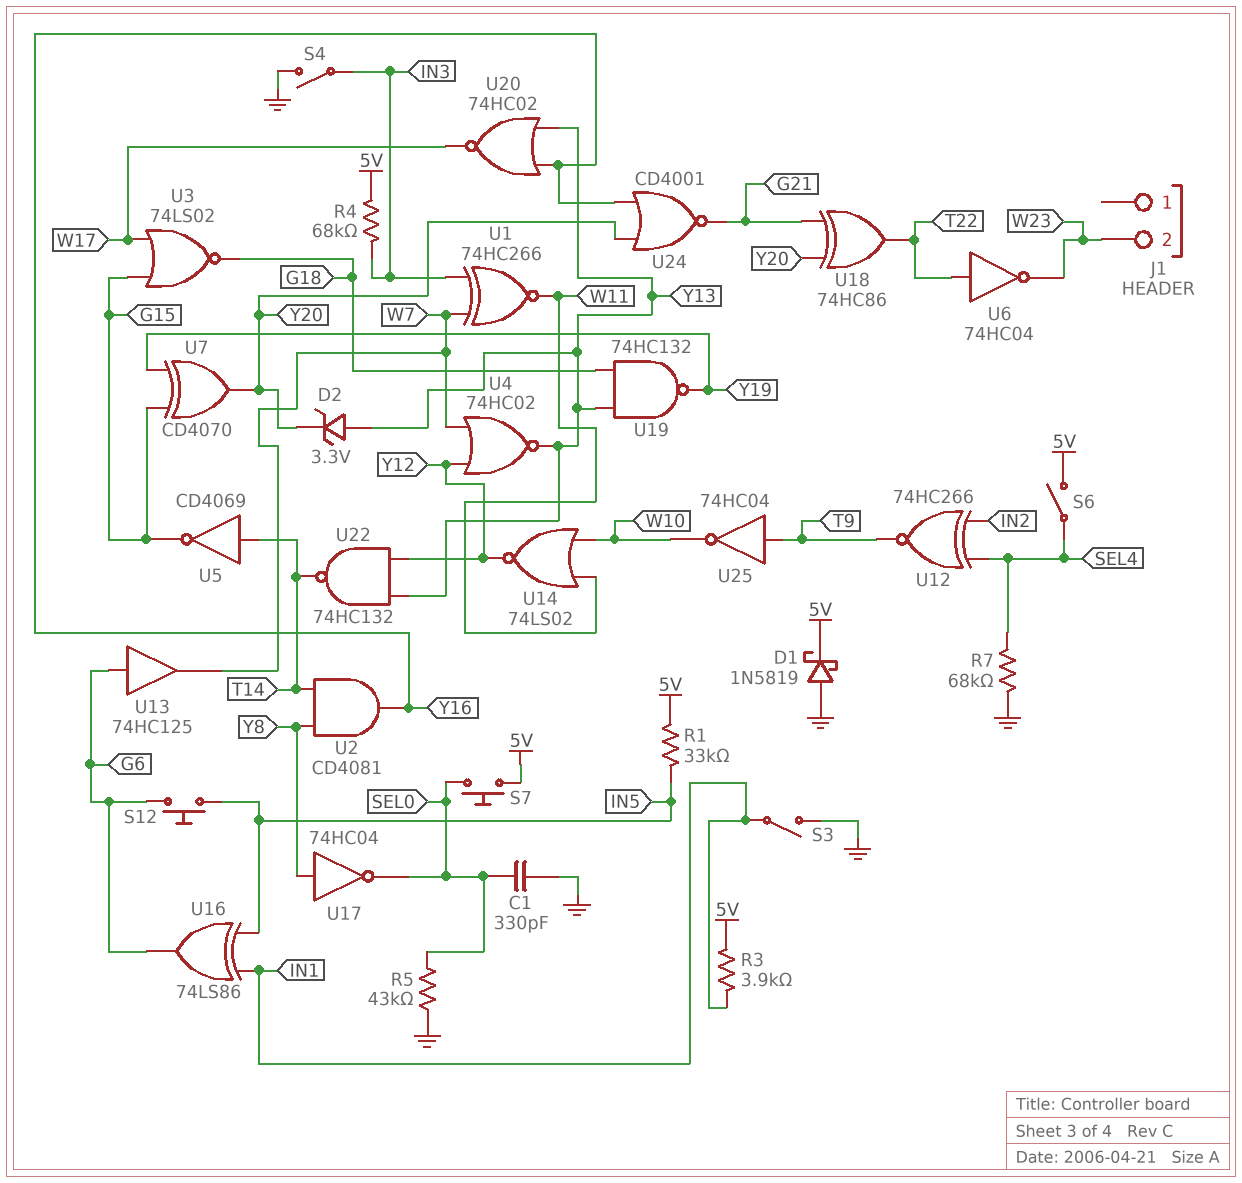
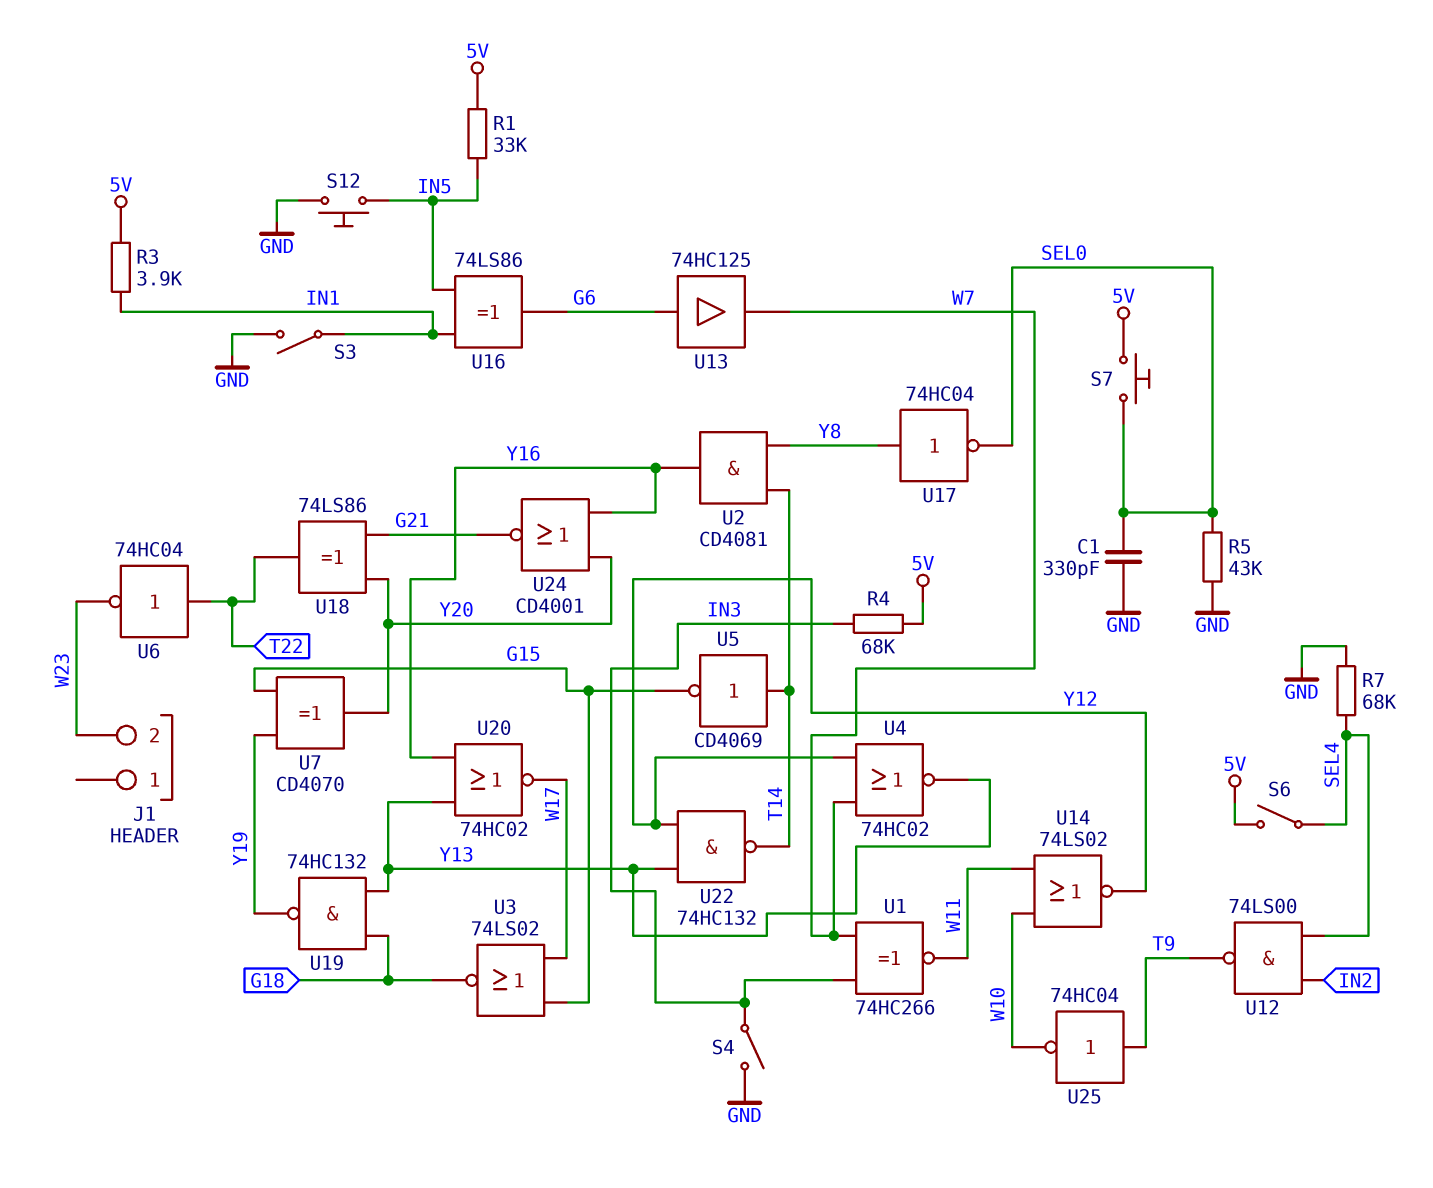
D1: schottky 1N5819 (A GND, K 5V) -> none
D2: zener 3.3V (A Y13, K Y20) -> none
S12: button (G6, IN5) -> button (GND, IN5)
U12: XNOR 74HC266 (in IN2, in SEL4, out T9) -> NAND 74LS00 (in IN2, in SEL4, out T9)
U18: XOR 74HC86 (in G21, in Y20, out T22) -> XOR 74LS86 (in G21, in Y20, out T22)

